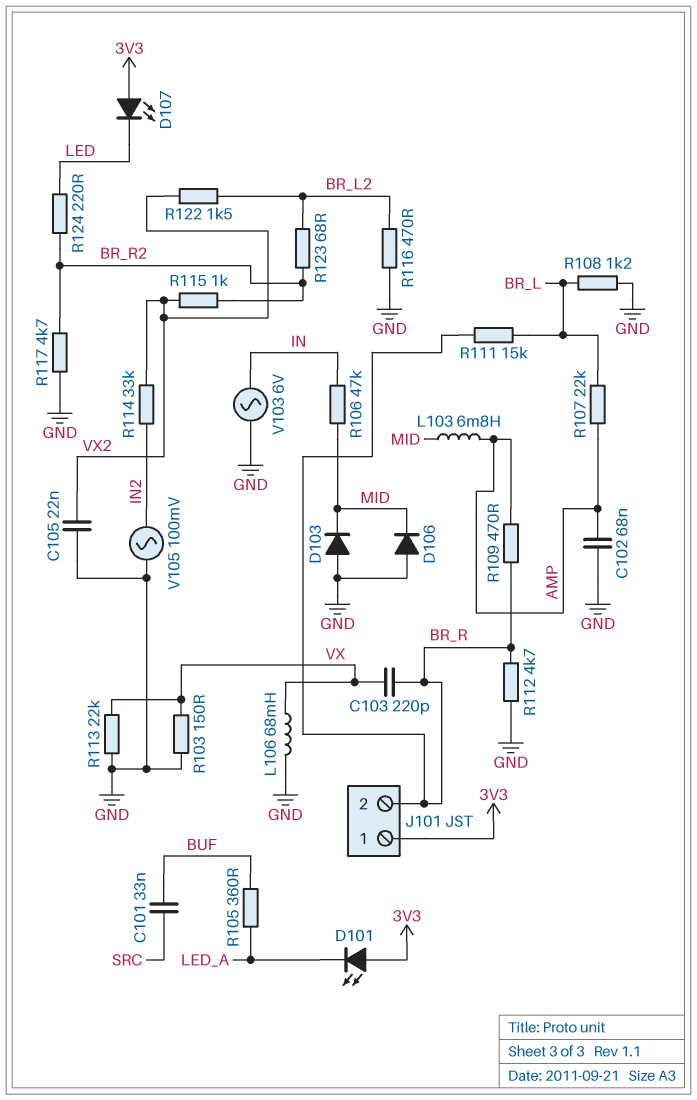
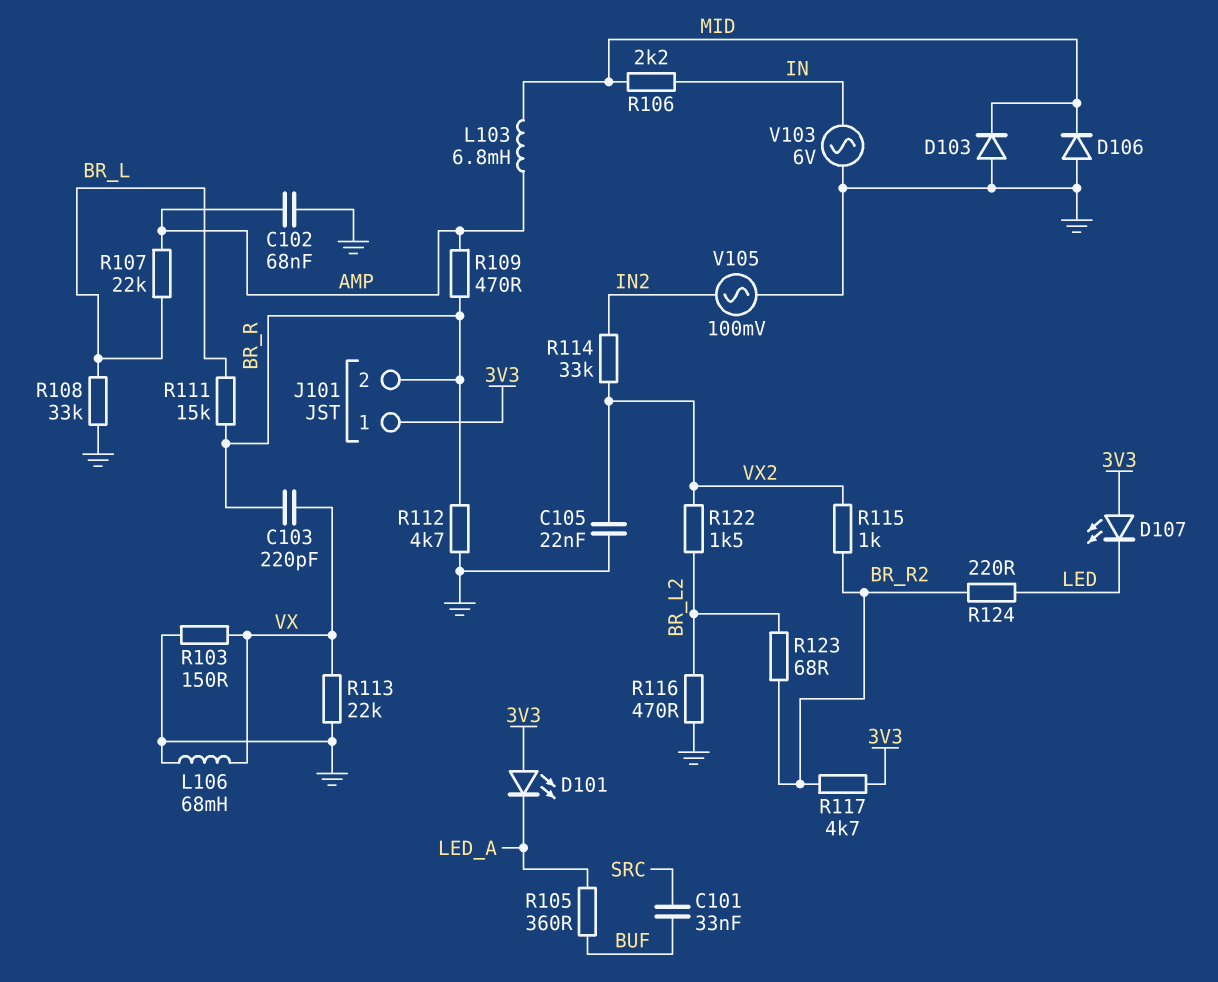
R106: 47k (IN, MID) -> 2.2k (IN, MID)
R108: 1.2k (BR_L, GND) -> 33k (BR_L, GND)
R117: 4.7k (BR_R2, GND) -> 4.7k (3V3, BR_R2)

